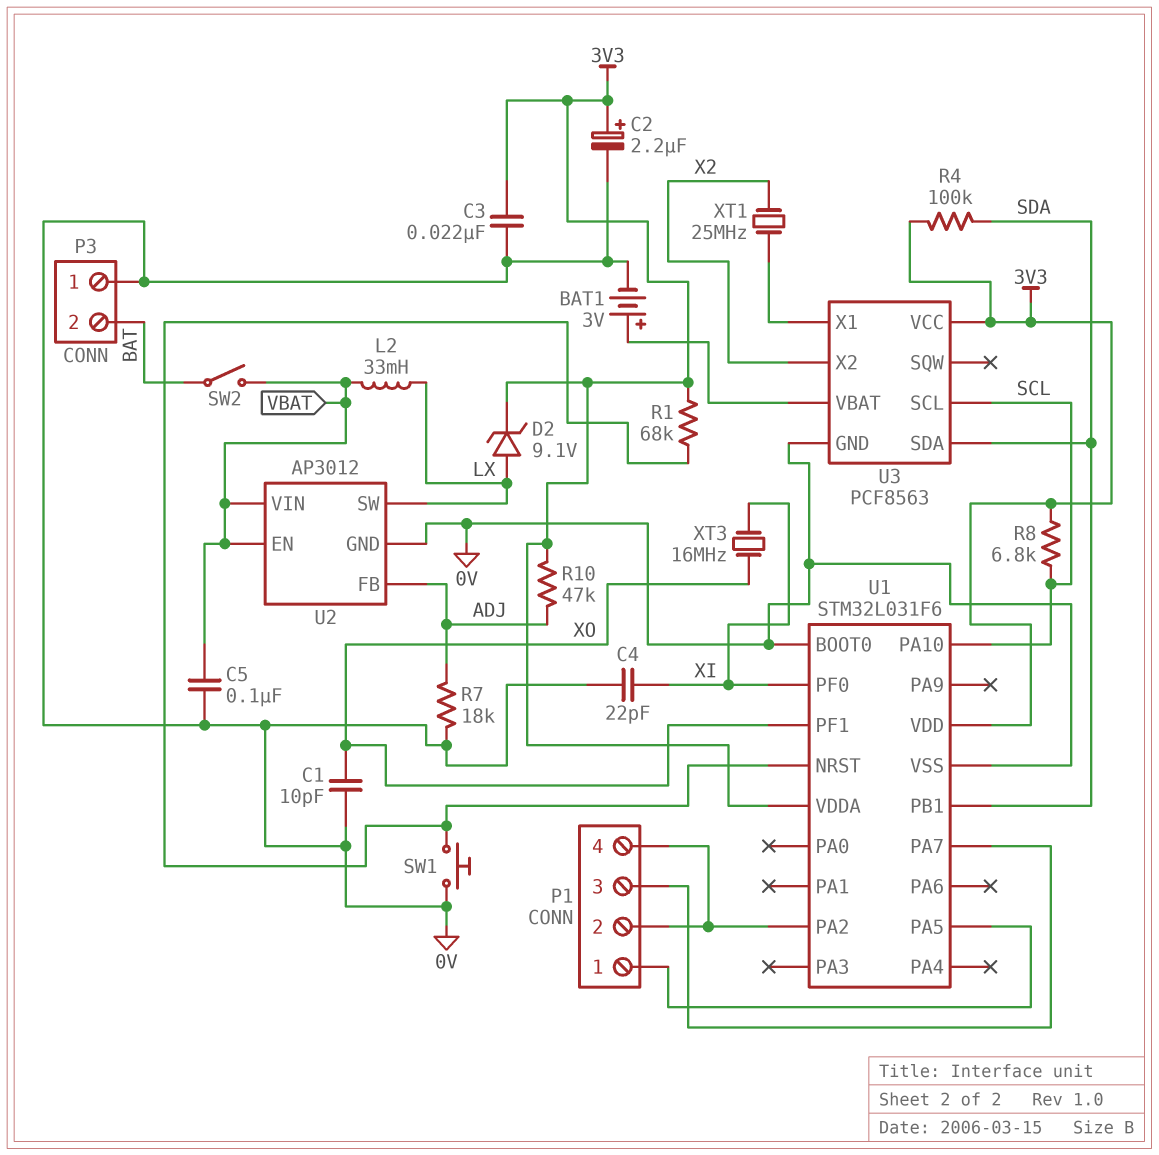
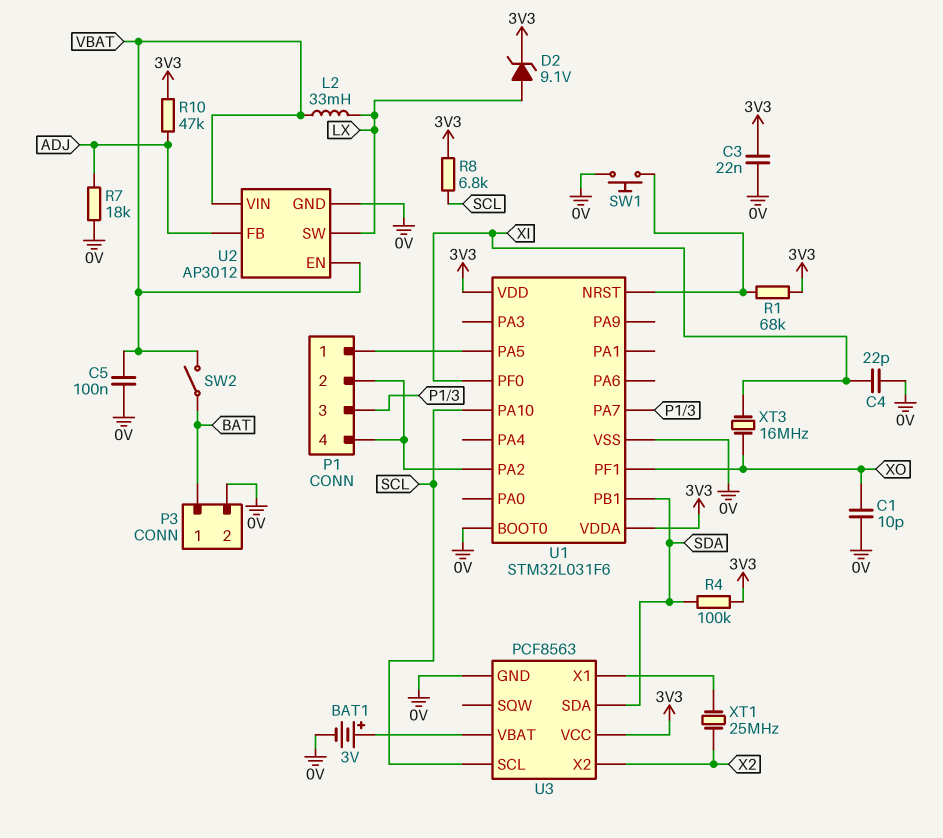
C2: 2.2uF (plus 3V3, minus 0V) -> none
P3 pin 1: 0V -> BAT
P3 pin 2: BAT -> 0V

